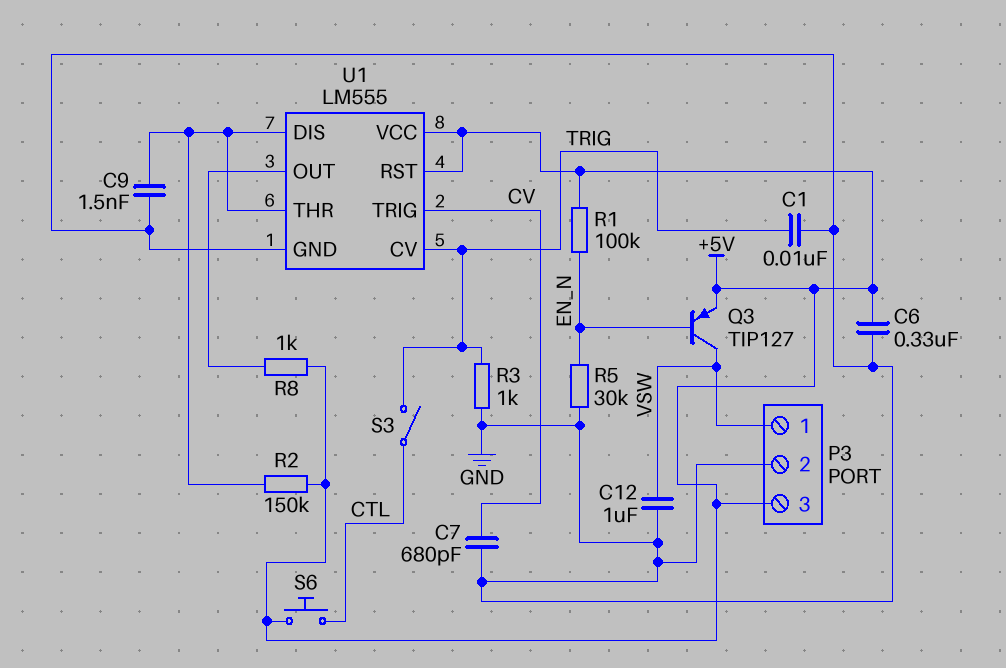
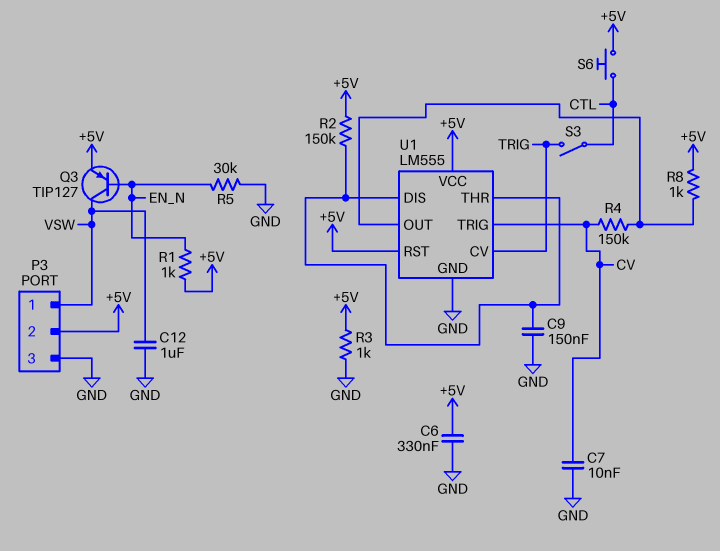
C1: 10nF (GND, TRIG) -> none
C7: 680pF (CV, GND) -> 10nF (CV, GND)
C9: 1.5nF (GND, U1/DIS) -> 150nF (GND, U1/DIS)
P3 pin 2: GND -> +5V
P3 pin 3: +5V -> GND
R1: 100k (+5V, EN_N) -> 1k (+5V, EN_N)
R3: 1k (GND, TRIG) -> 1k (+5V, GND)
R4: none -> 150k (CV, U1/OUT)

